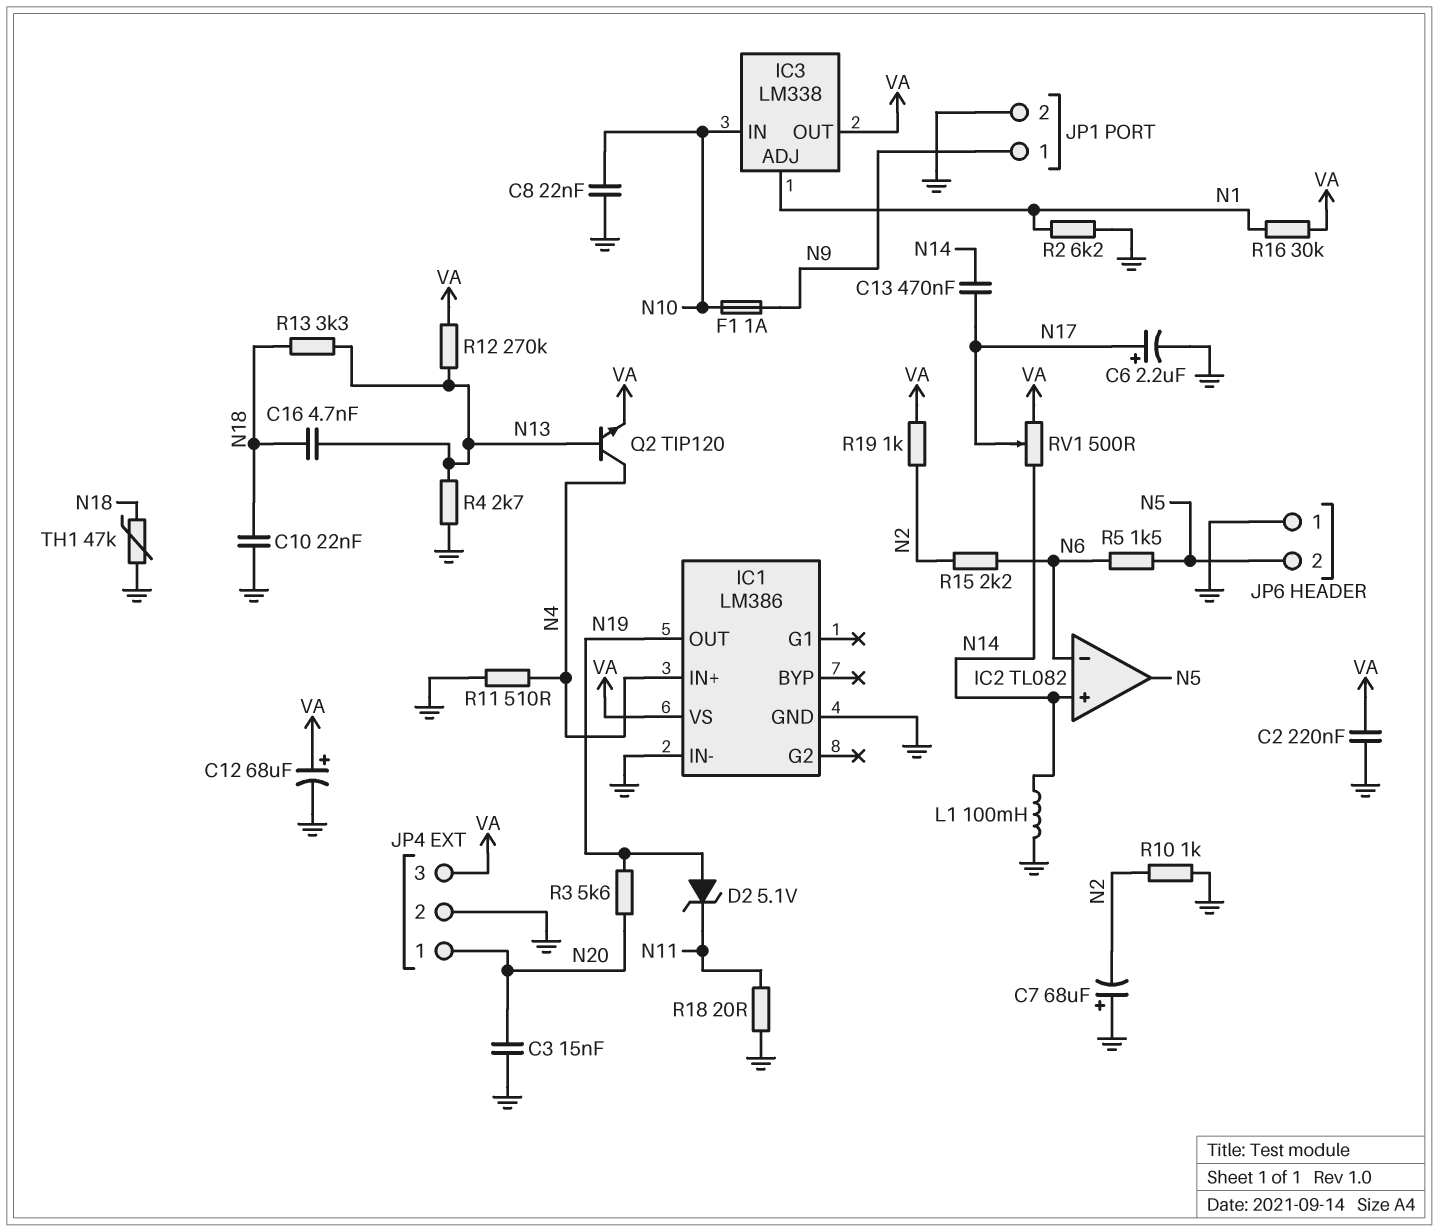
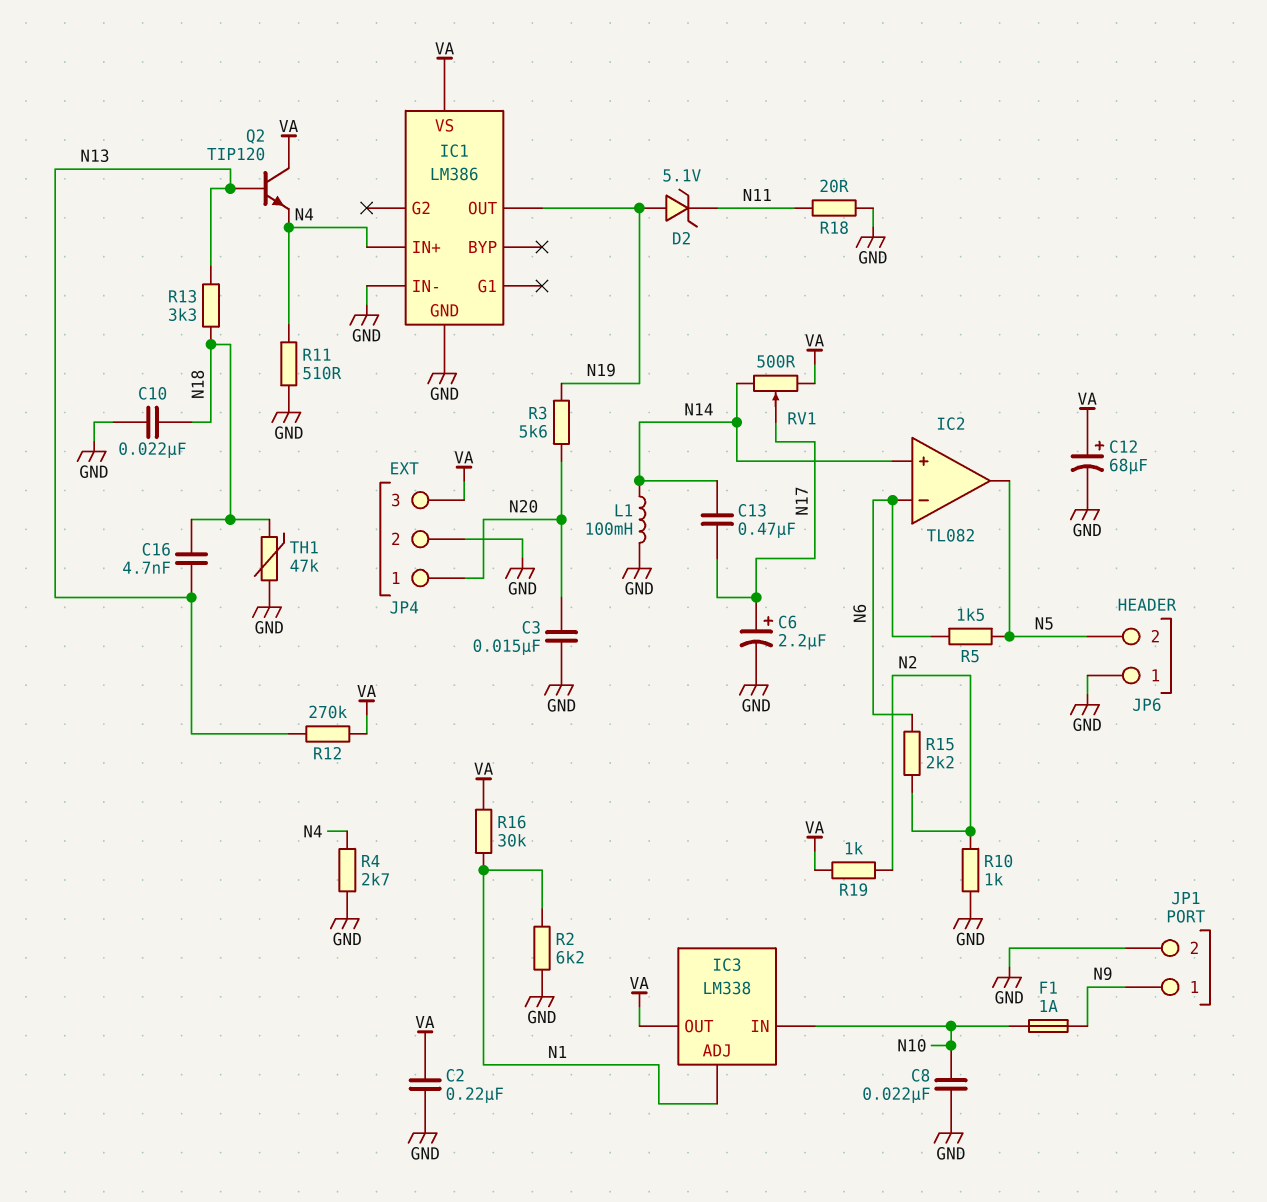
C7: 68uF (plus GND, minus N2) -> none
Q2: NPN TIP120 (B N13, C N4, E VA) -> NPN TIP120 (B N13, C VA, E N4)
R4: 2.7k (GND, N13) -> 2.7k (GND, N4)

